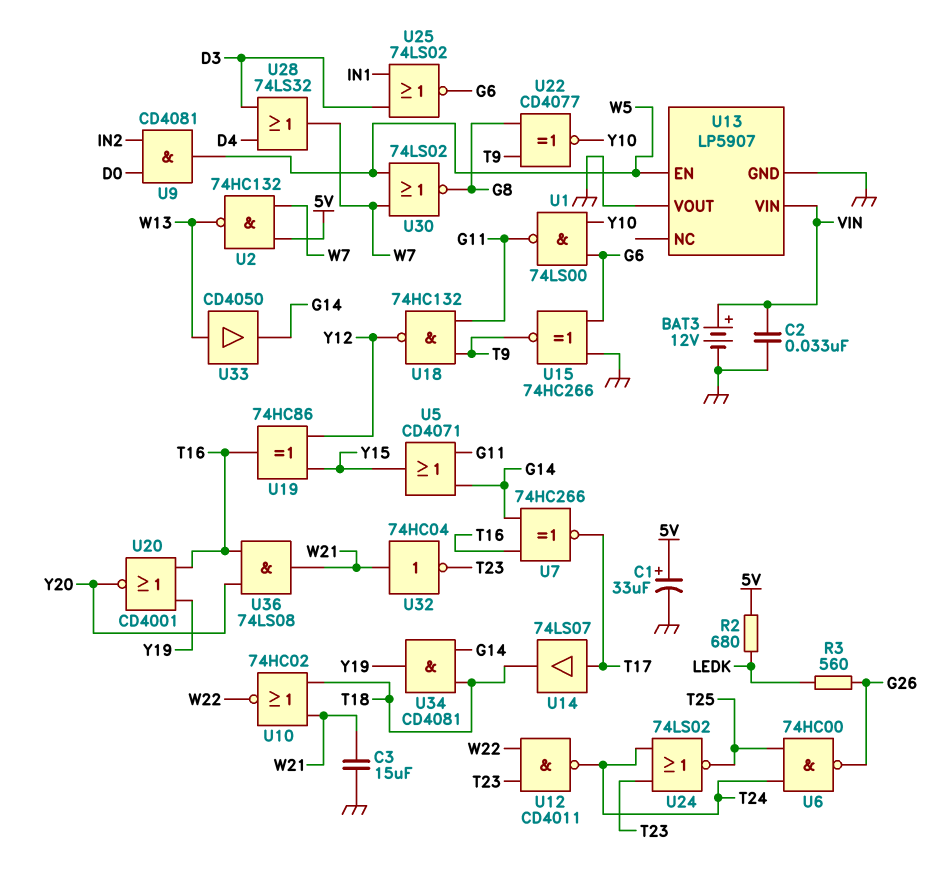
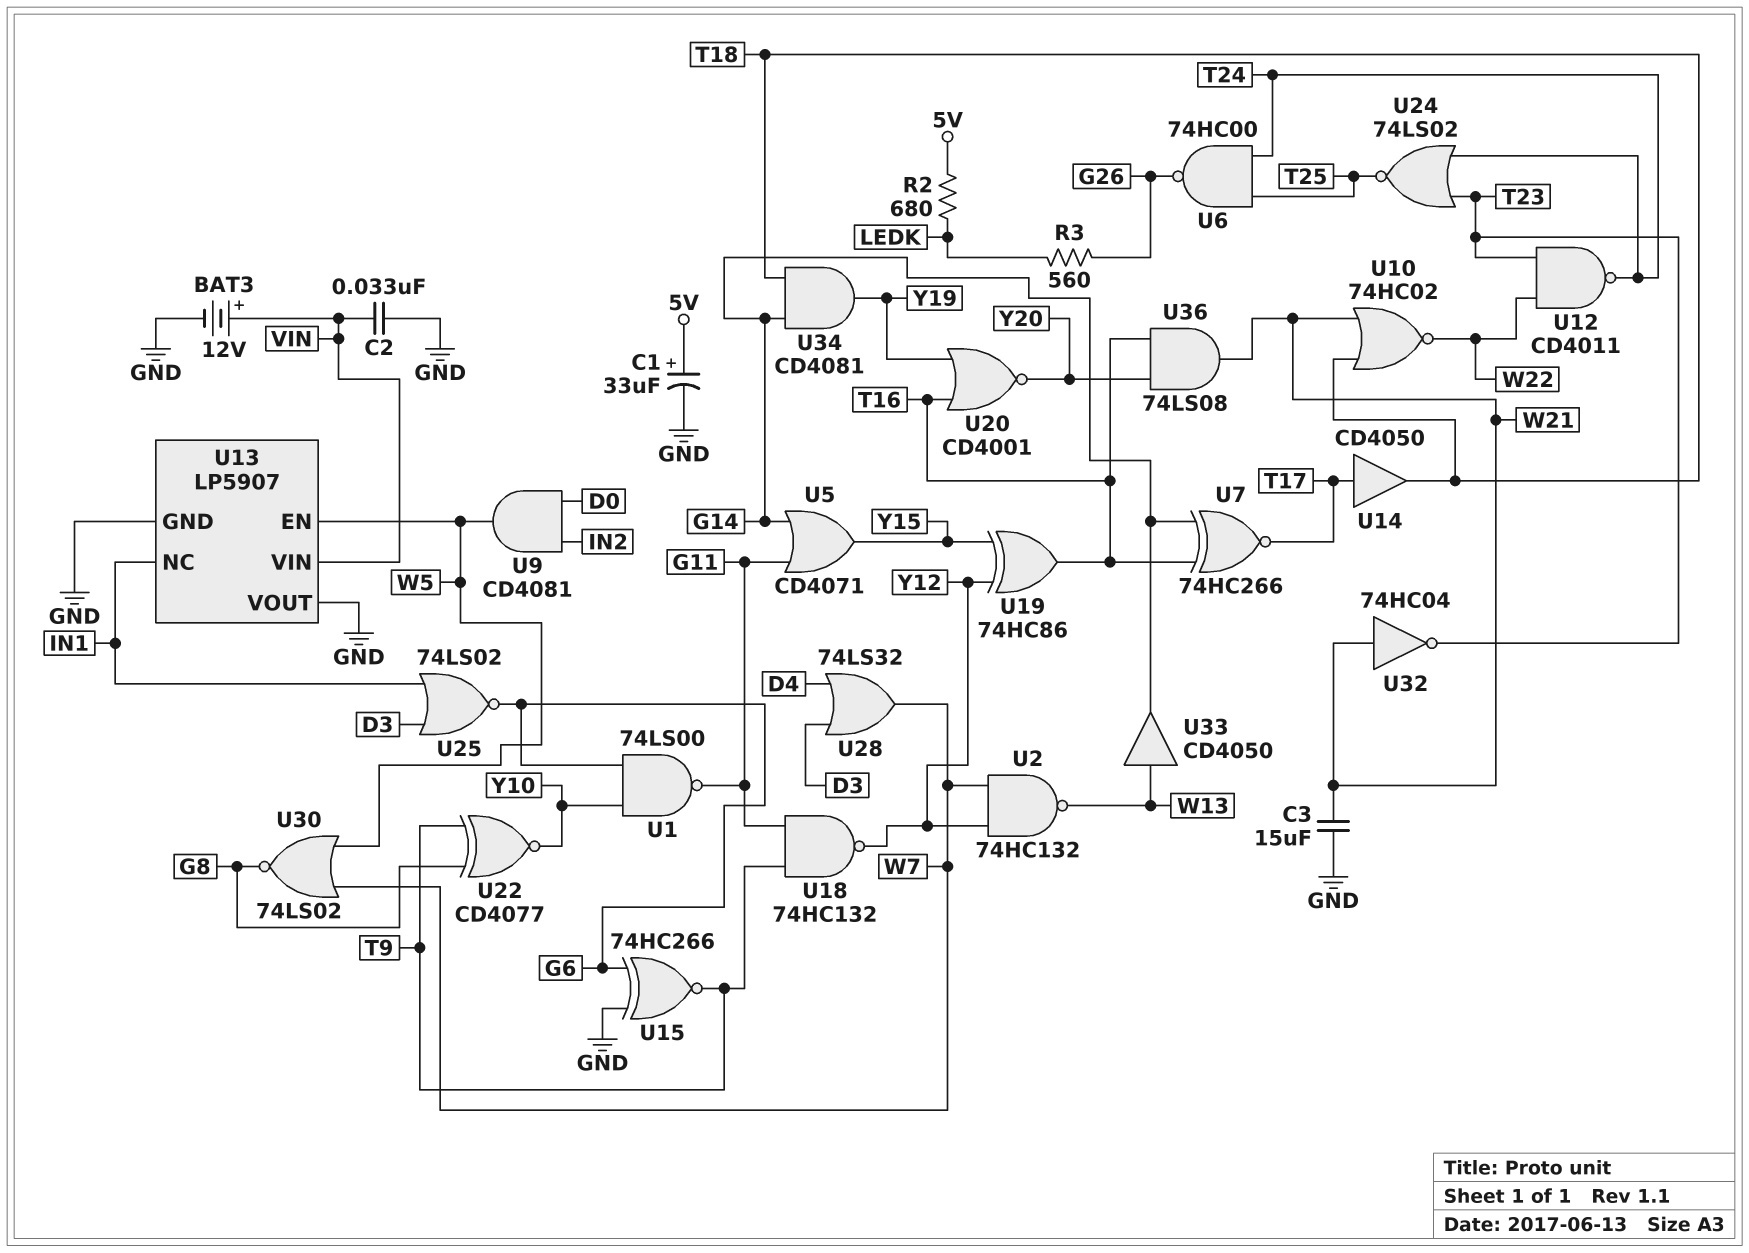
U2: NAND 74HC132 (in 5V, in W7, out W13) -> NAND 74HC132 (in W7, in Y12, out W13)
U13 pin NC: none -> IN1
U14: buffer 74LS07 (in T17, out T18) -> buffer CD4050 (in T17, out T18)

